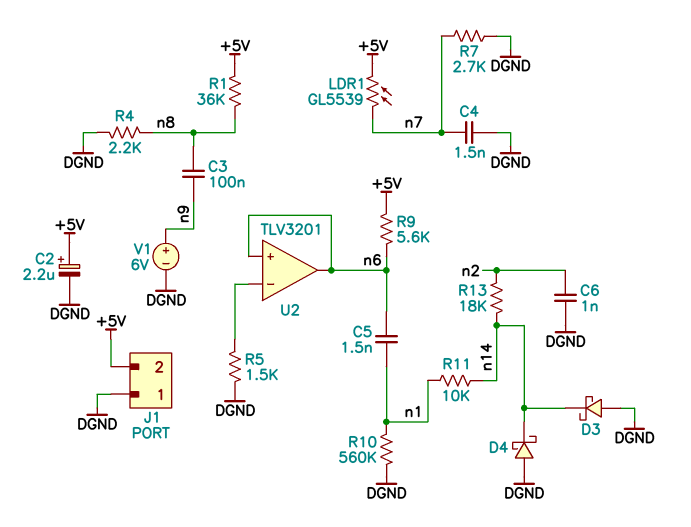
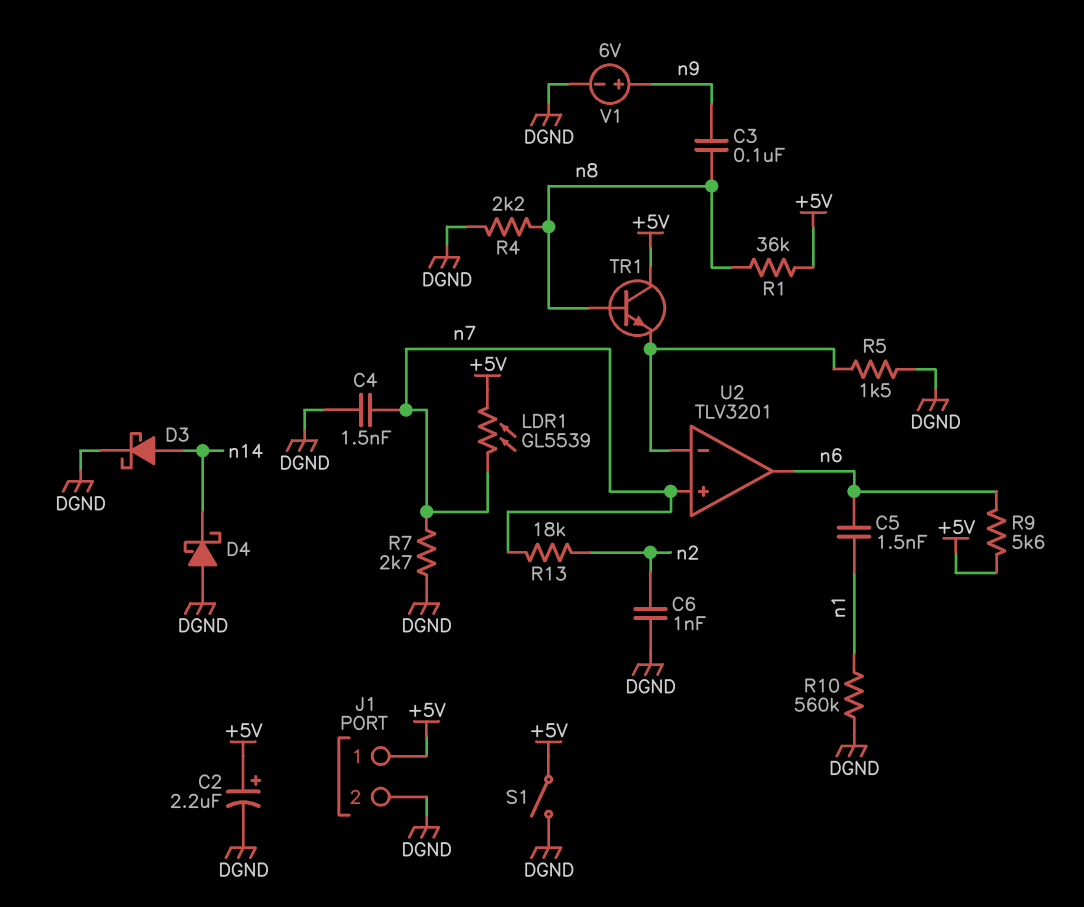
D3: schottky (A DGND, K n14) -> schottky (A n14, K DGND)
J1 pin 1: DGND -> +5V
J1 pin 2: +5V -> DGND
R11: 10k (n1, n14) -> none
R13: 18k (n2, n14) -> 18k (n2, n7)
S1: none -> switch (+5V, DGND)
TR1: none -> NPN (B n8, C +5V, E U2/in-)
U2 pin in+: n6 -> n7

